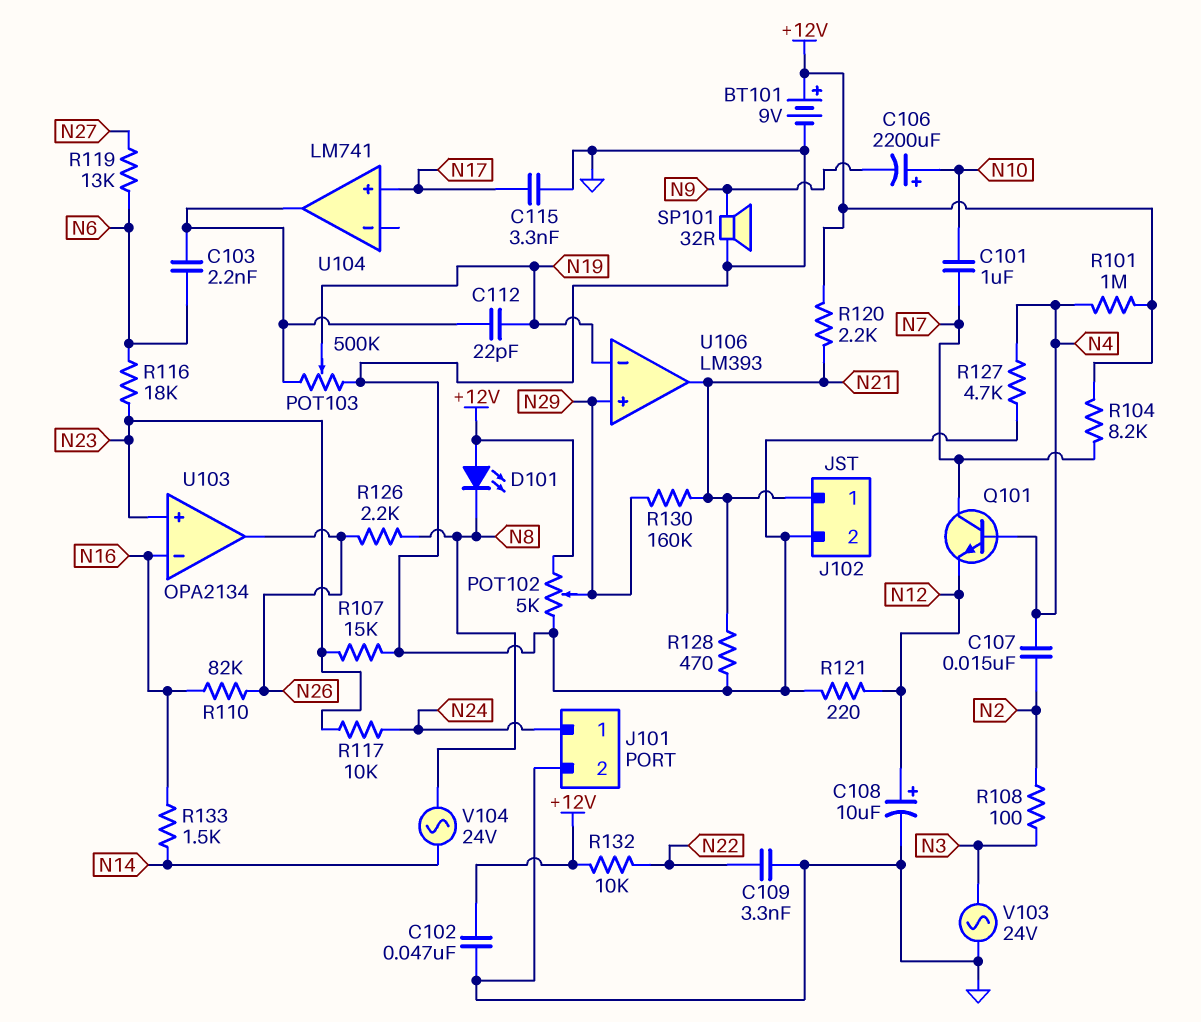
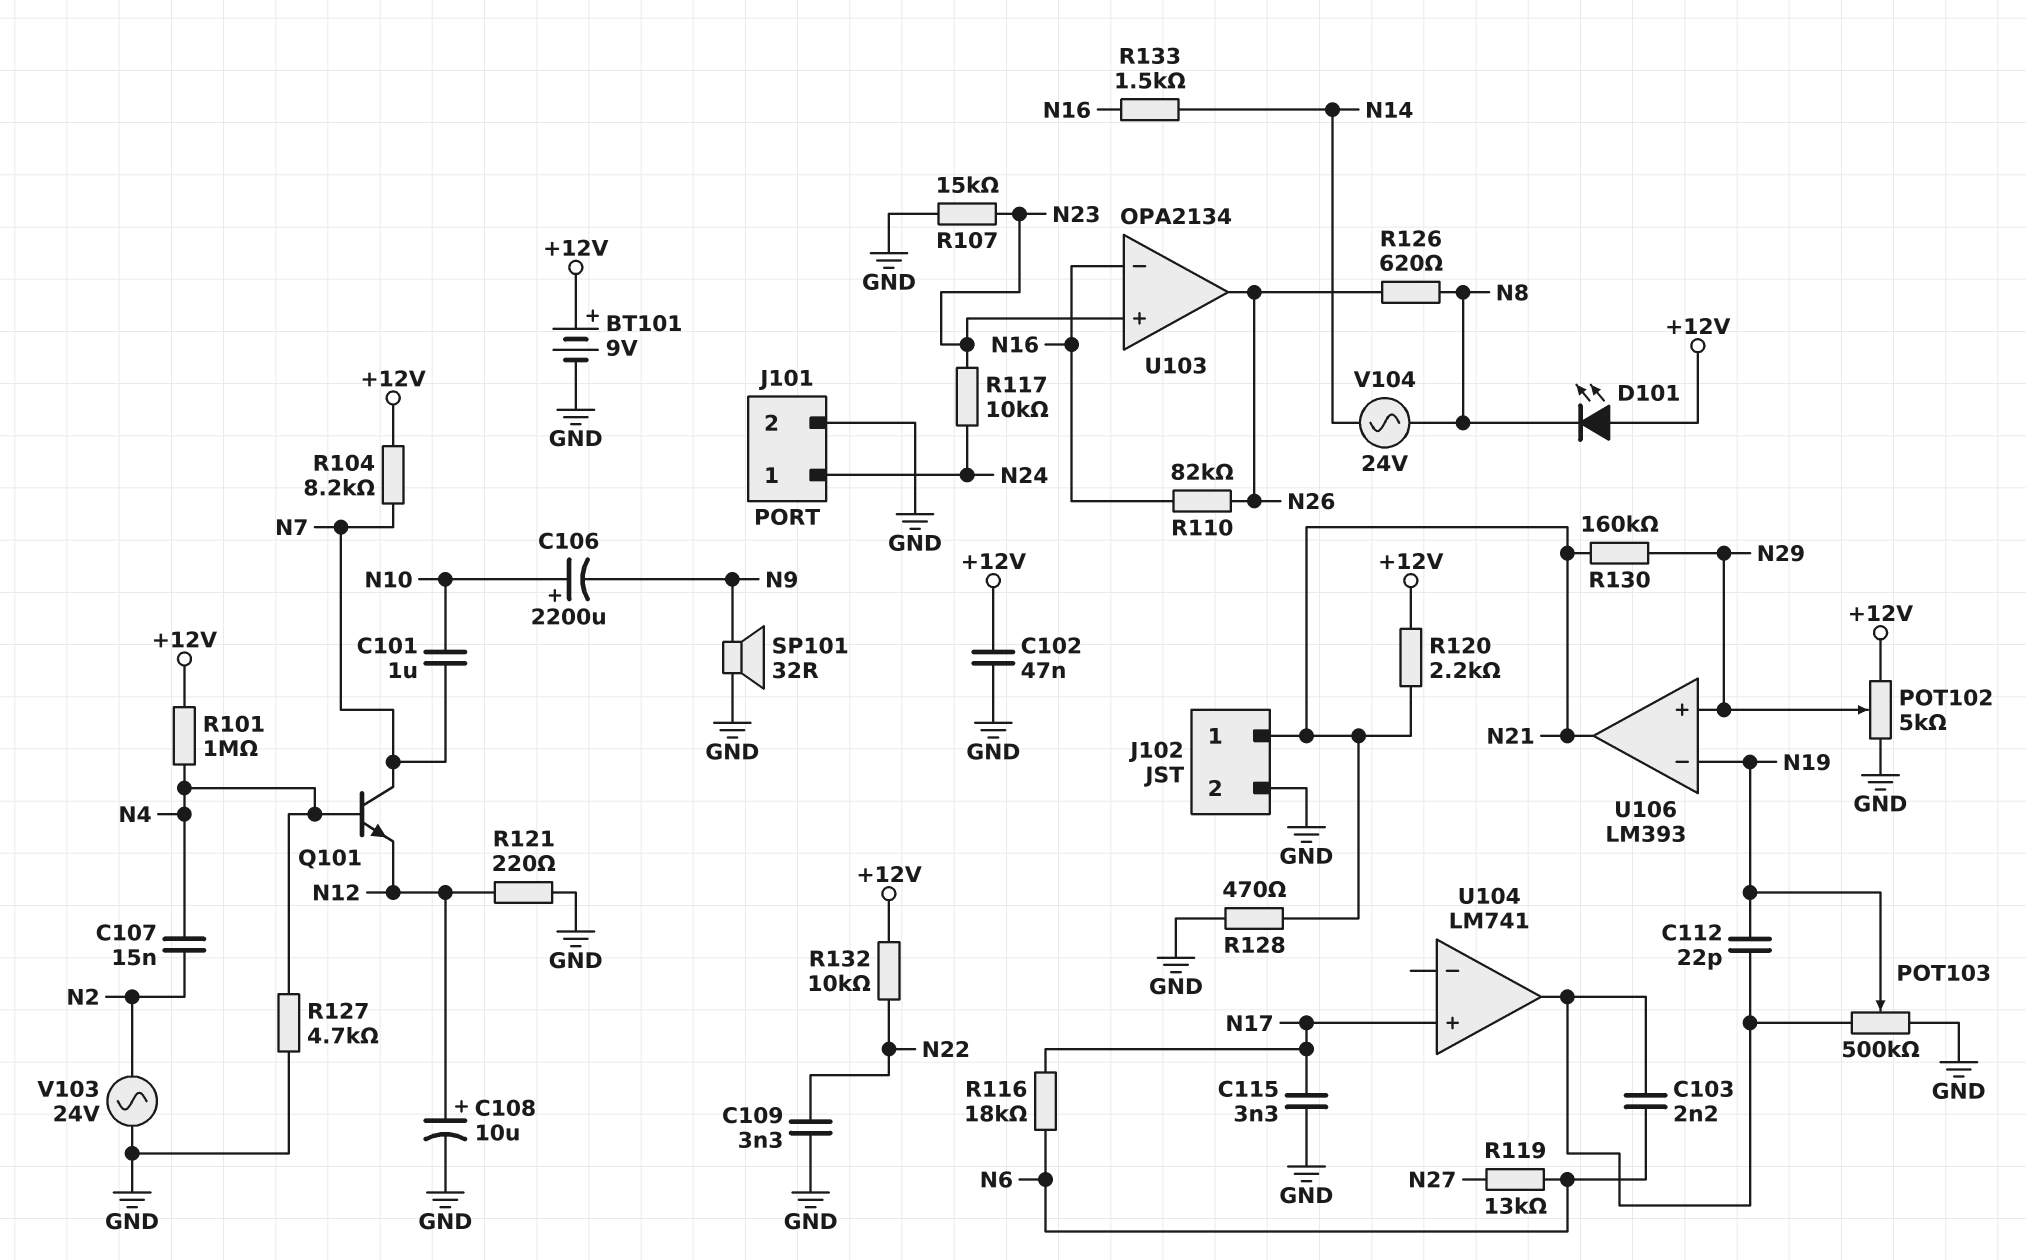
R108: 100 (N2, N3) -> none
R116: 18k (N6, N23) -> 18k (N6, N17)
R126: 2.2k (N8, N26) -> 620 (N8, N26)
V103: AC 24V (GND, N3) -> AC 24V (GND, N2)

